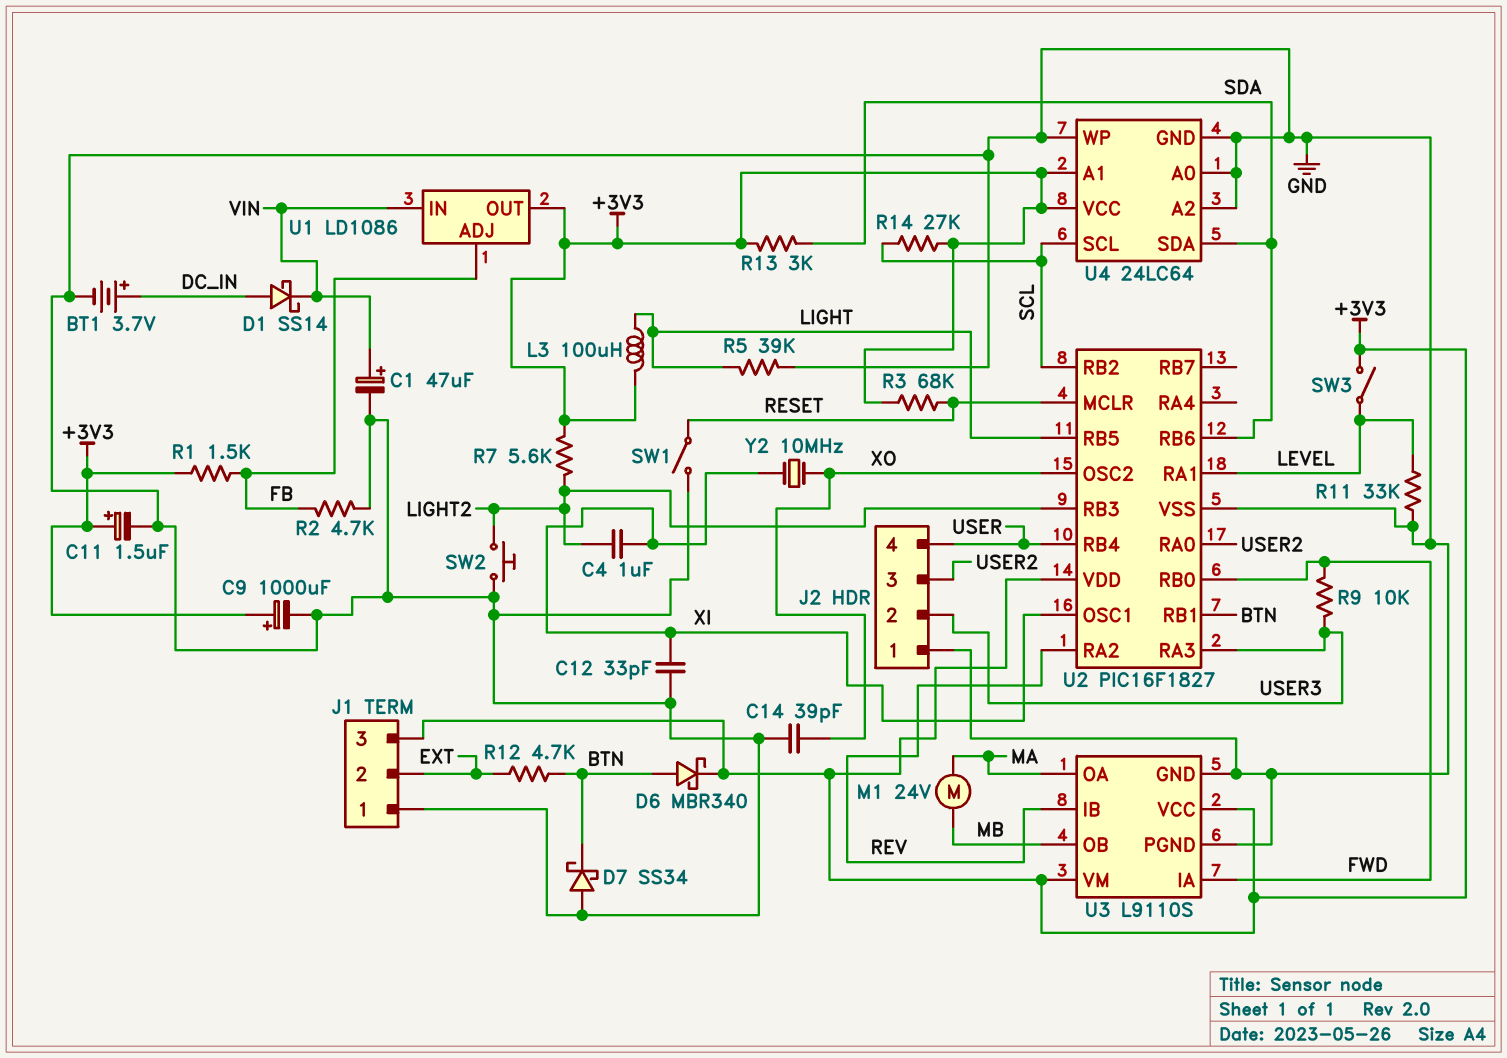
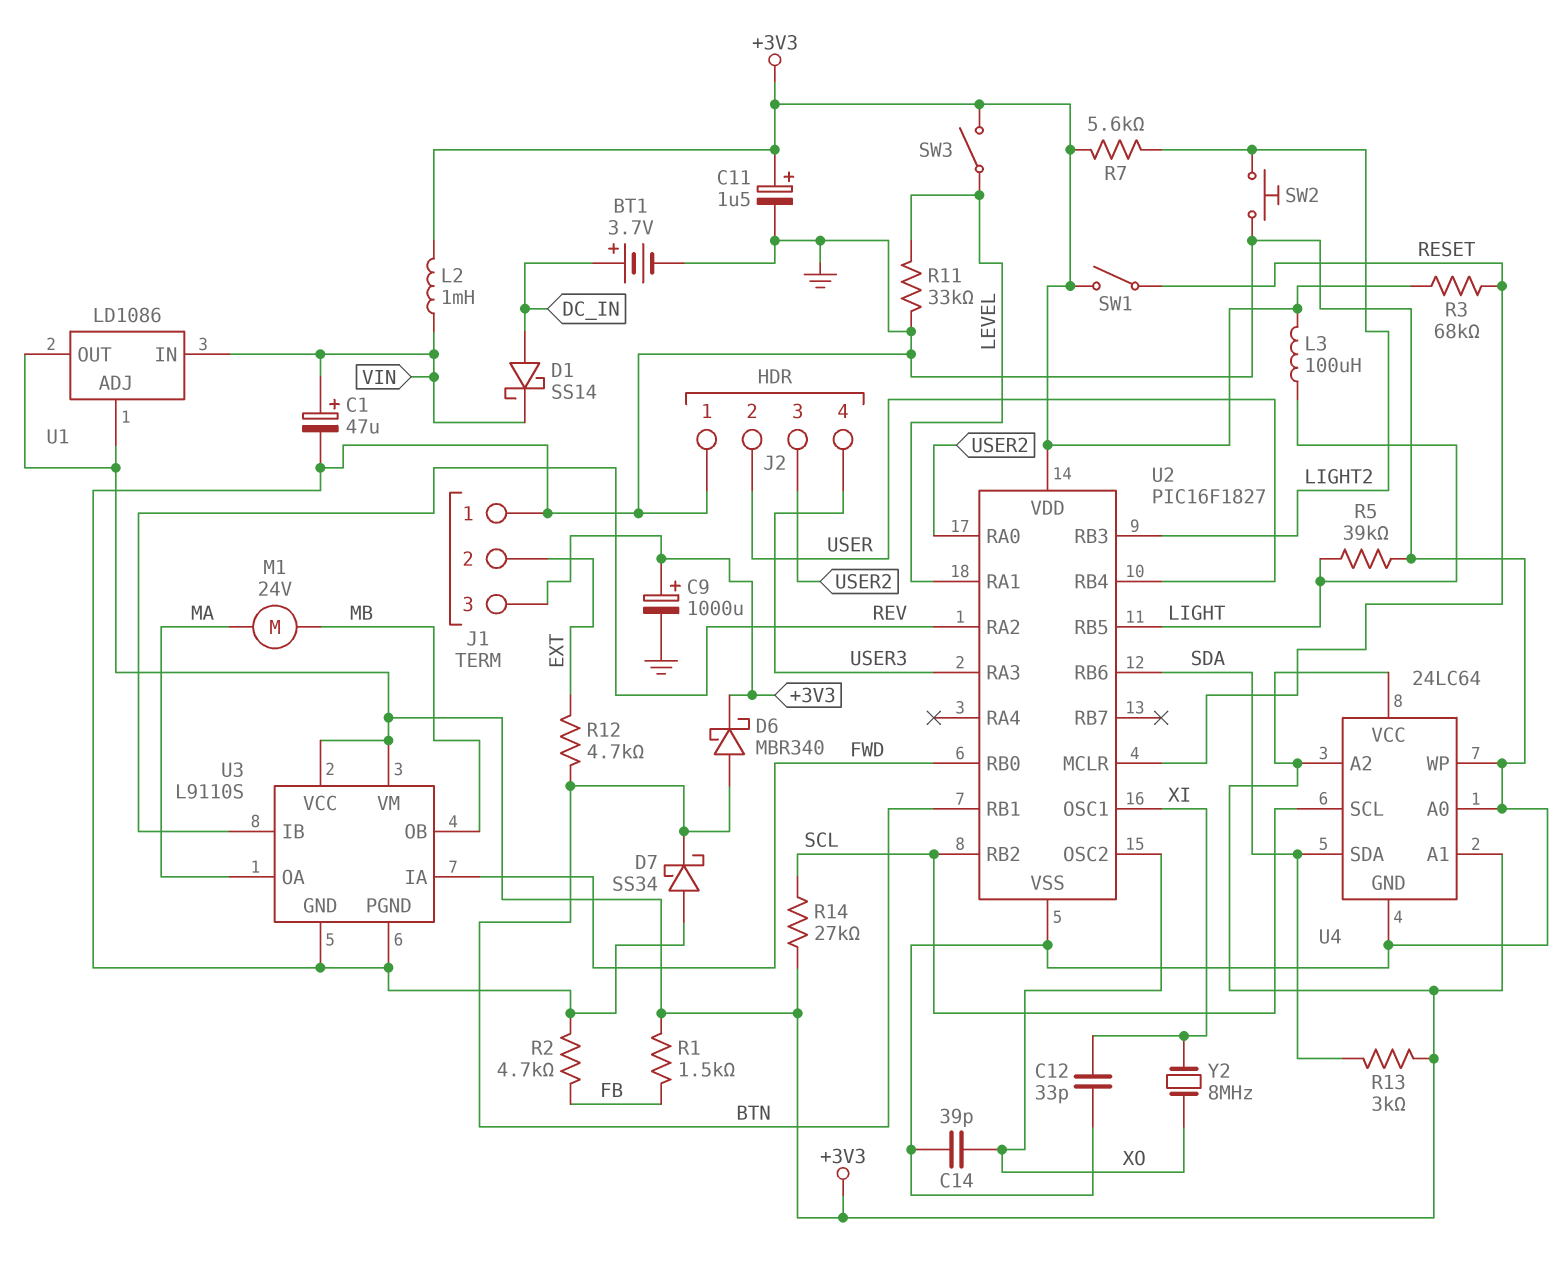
C4: 1uF (LIGHT2, XI) -> none
J2 pin 2: USER3 -> USER
J2 pin 4: USER -> USER3
L2: none -> 1mH (+3V3, VIN)
R9: 10k (FWD, USER3) -> none
SW1: switch (GND, RESET) -> switch (+3V3, RESET)
U1 pin ADJ: FB -> +3V3
U4 pin A2: GND -> +3V3
Y2: 10MHz (XI, XO) -> 8MHz (XI, XO)

